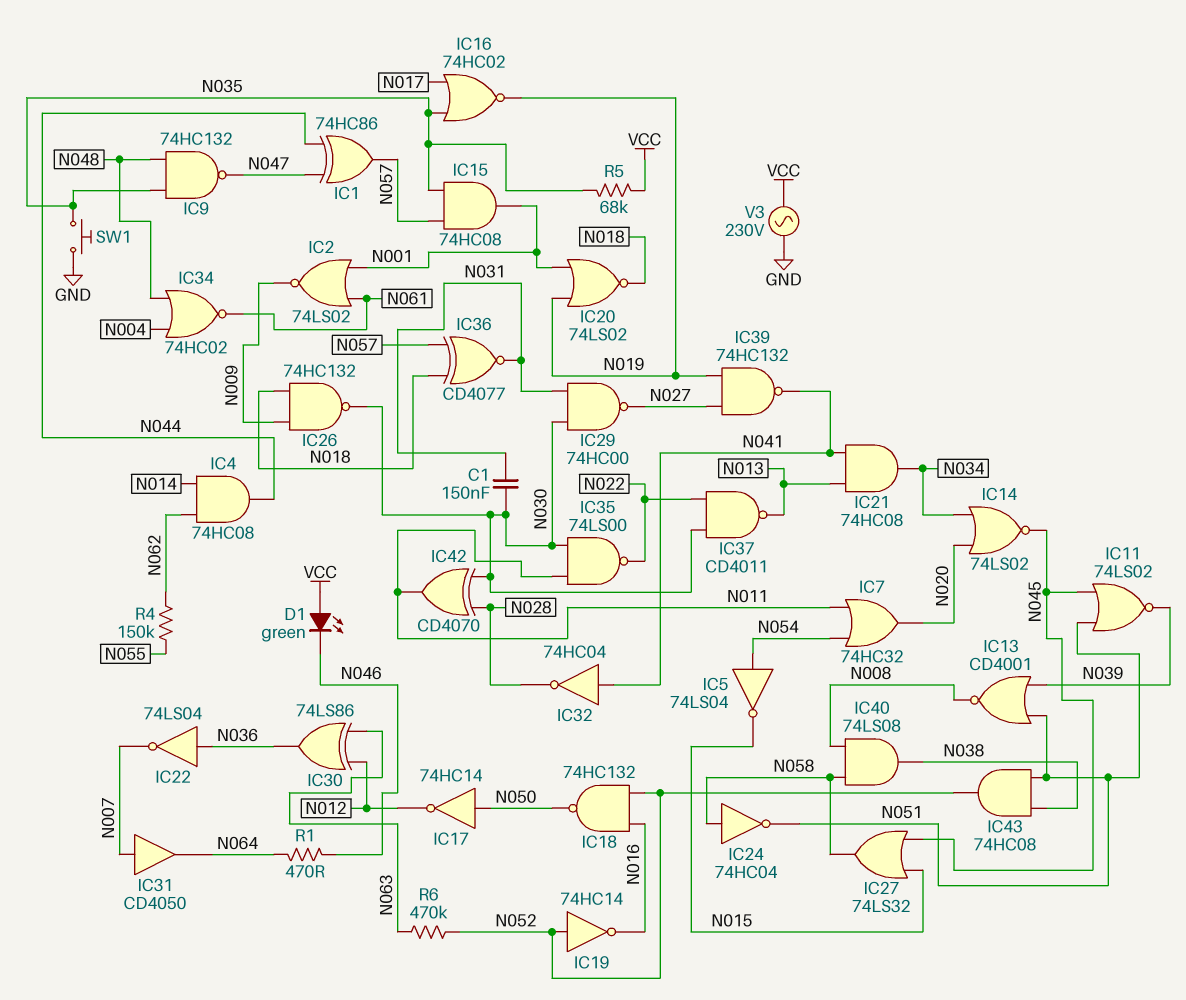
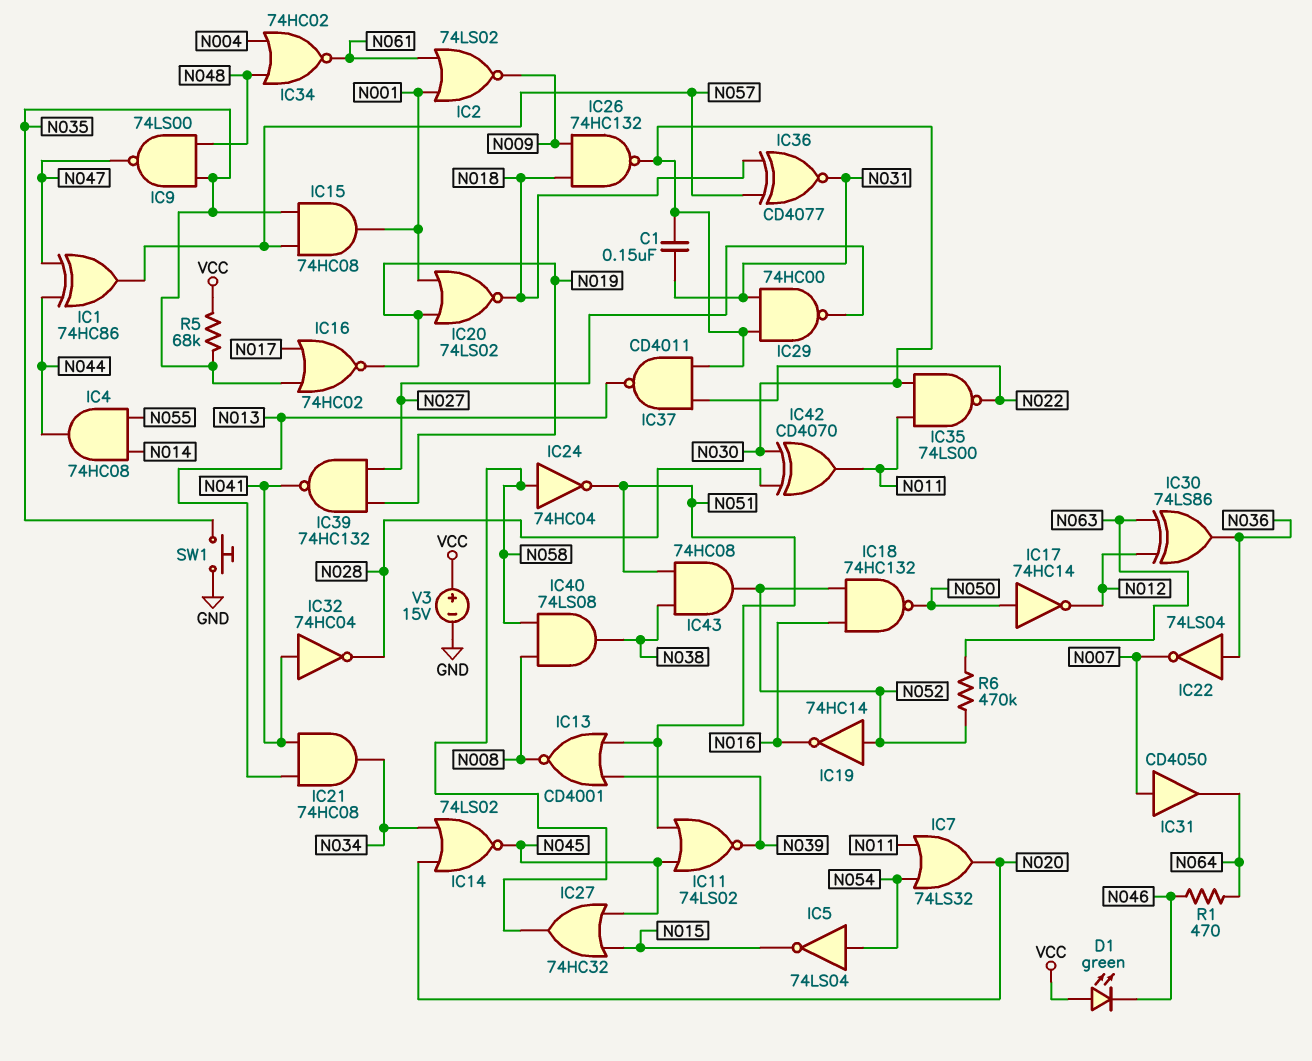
IC4: AND 74HC08 (in N014, in N062, out N044) -> AND 74HC08 (in N014, in N055, out N044)
IC7: OR 74HC32 (in N011, in N054, out N020) -> OR 74LS32 (in N011, in N054, out N020)
IC9: NAND 74HC132 (in N035, in N048, out N047) -> NAND 74LS00 (in N035, in N048, out N047)
IC27: OR 74LS32 (in N015, in N045, out N058) -> OR 74HC32 (in N015, in N045, out N058)
R4: 150k (N055, N062) -> none
V3: AC 230V (GND, VCC) -> 15V (plus VCC, minus GND)

